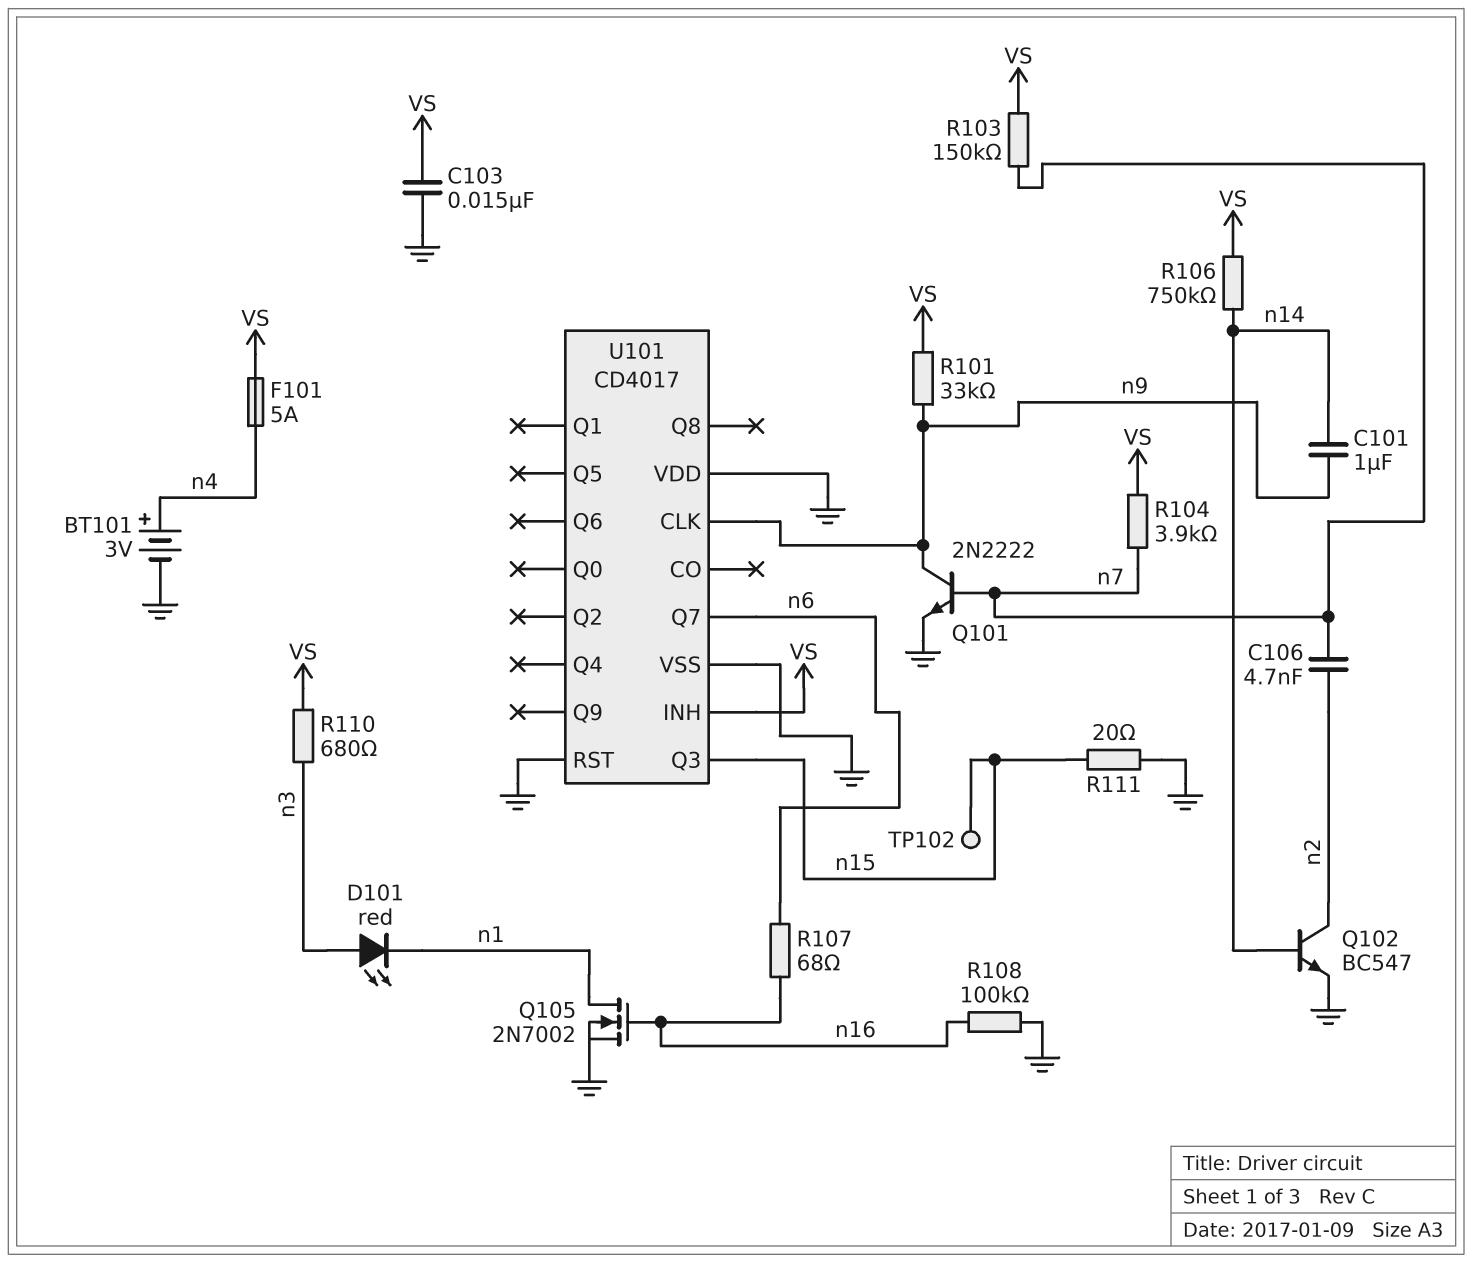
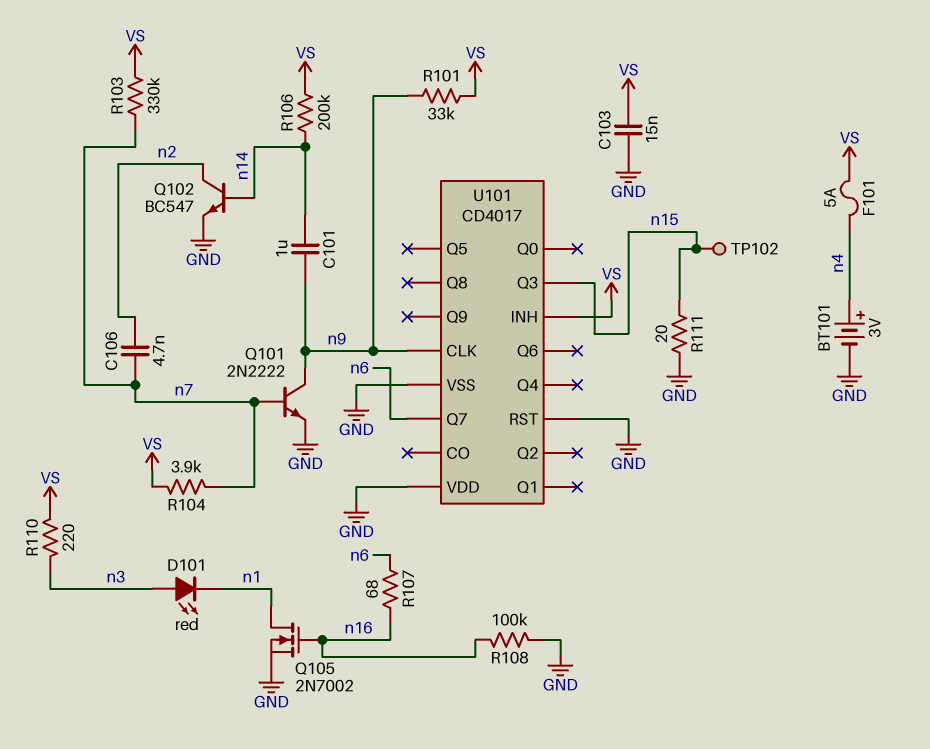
R103: 150k (VS, n7) -> 330k (VS, n7)
R106: 750k (VS, n14) -> 200k (VS, n14)
R110: 680 (VS, n3) -> 220 (VS, n3)

